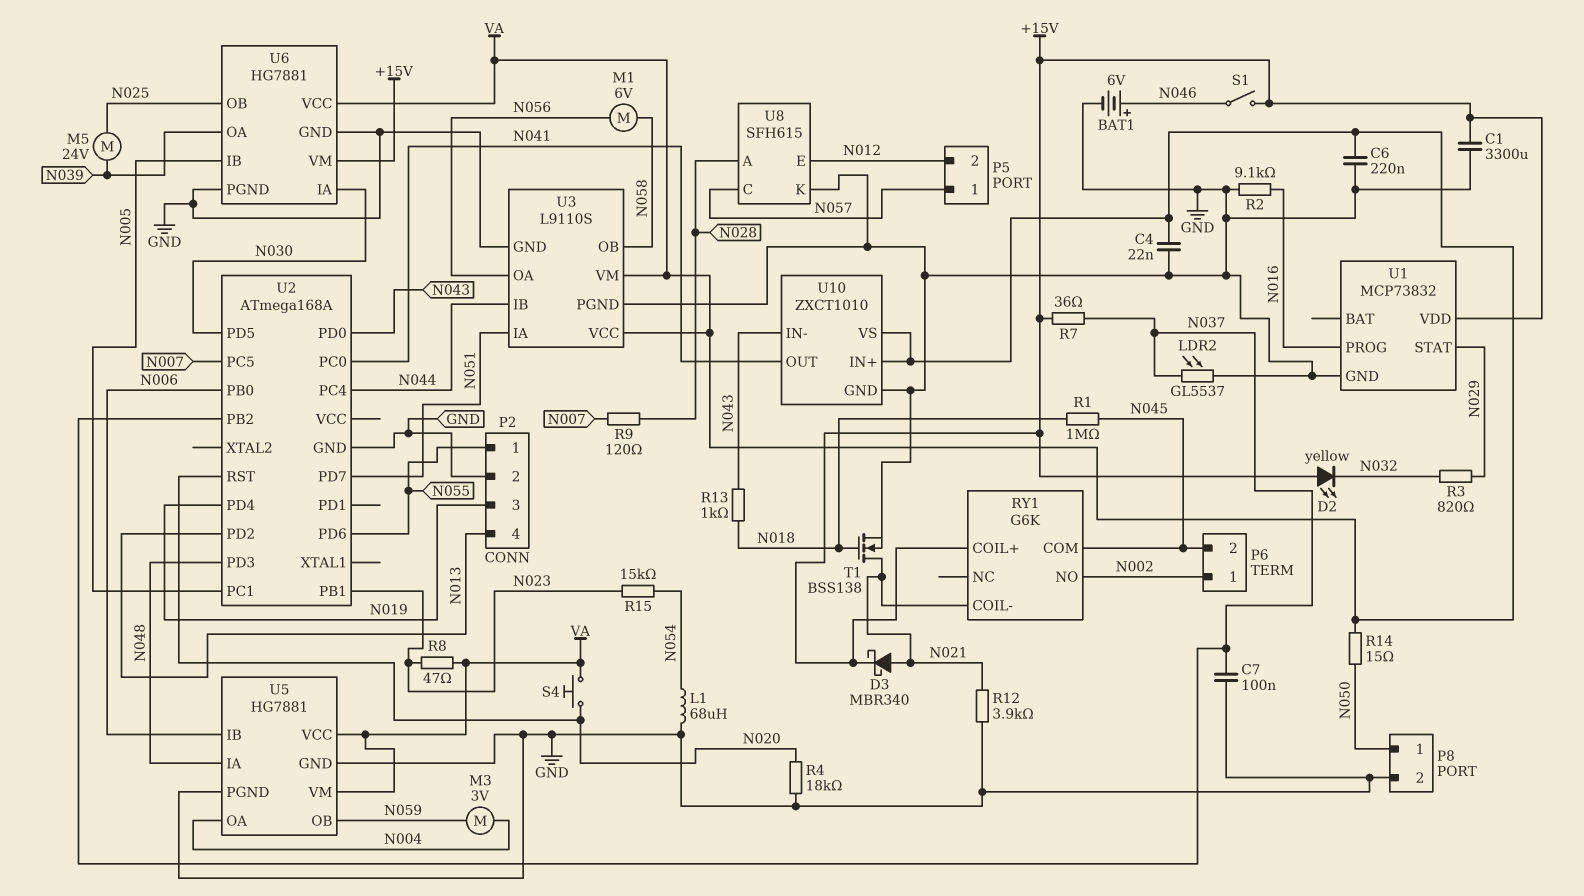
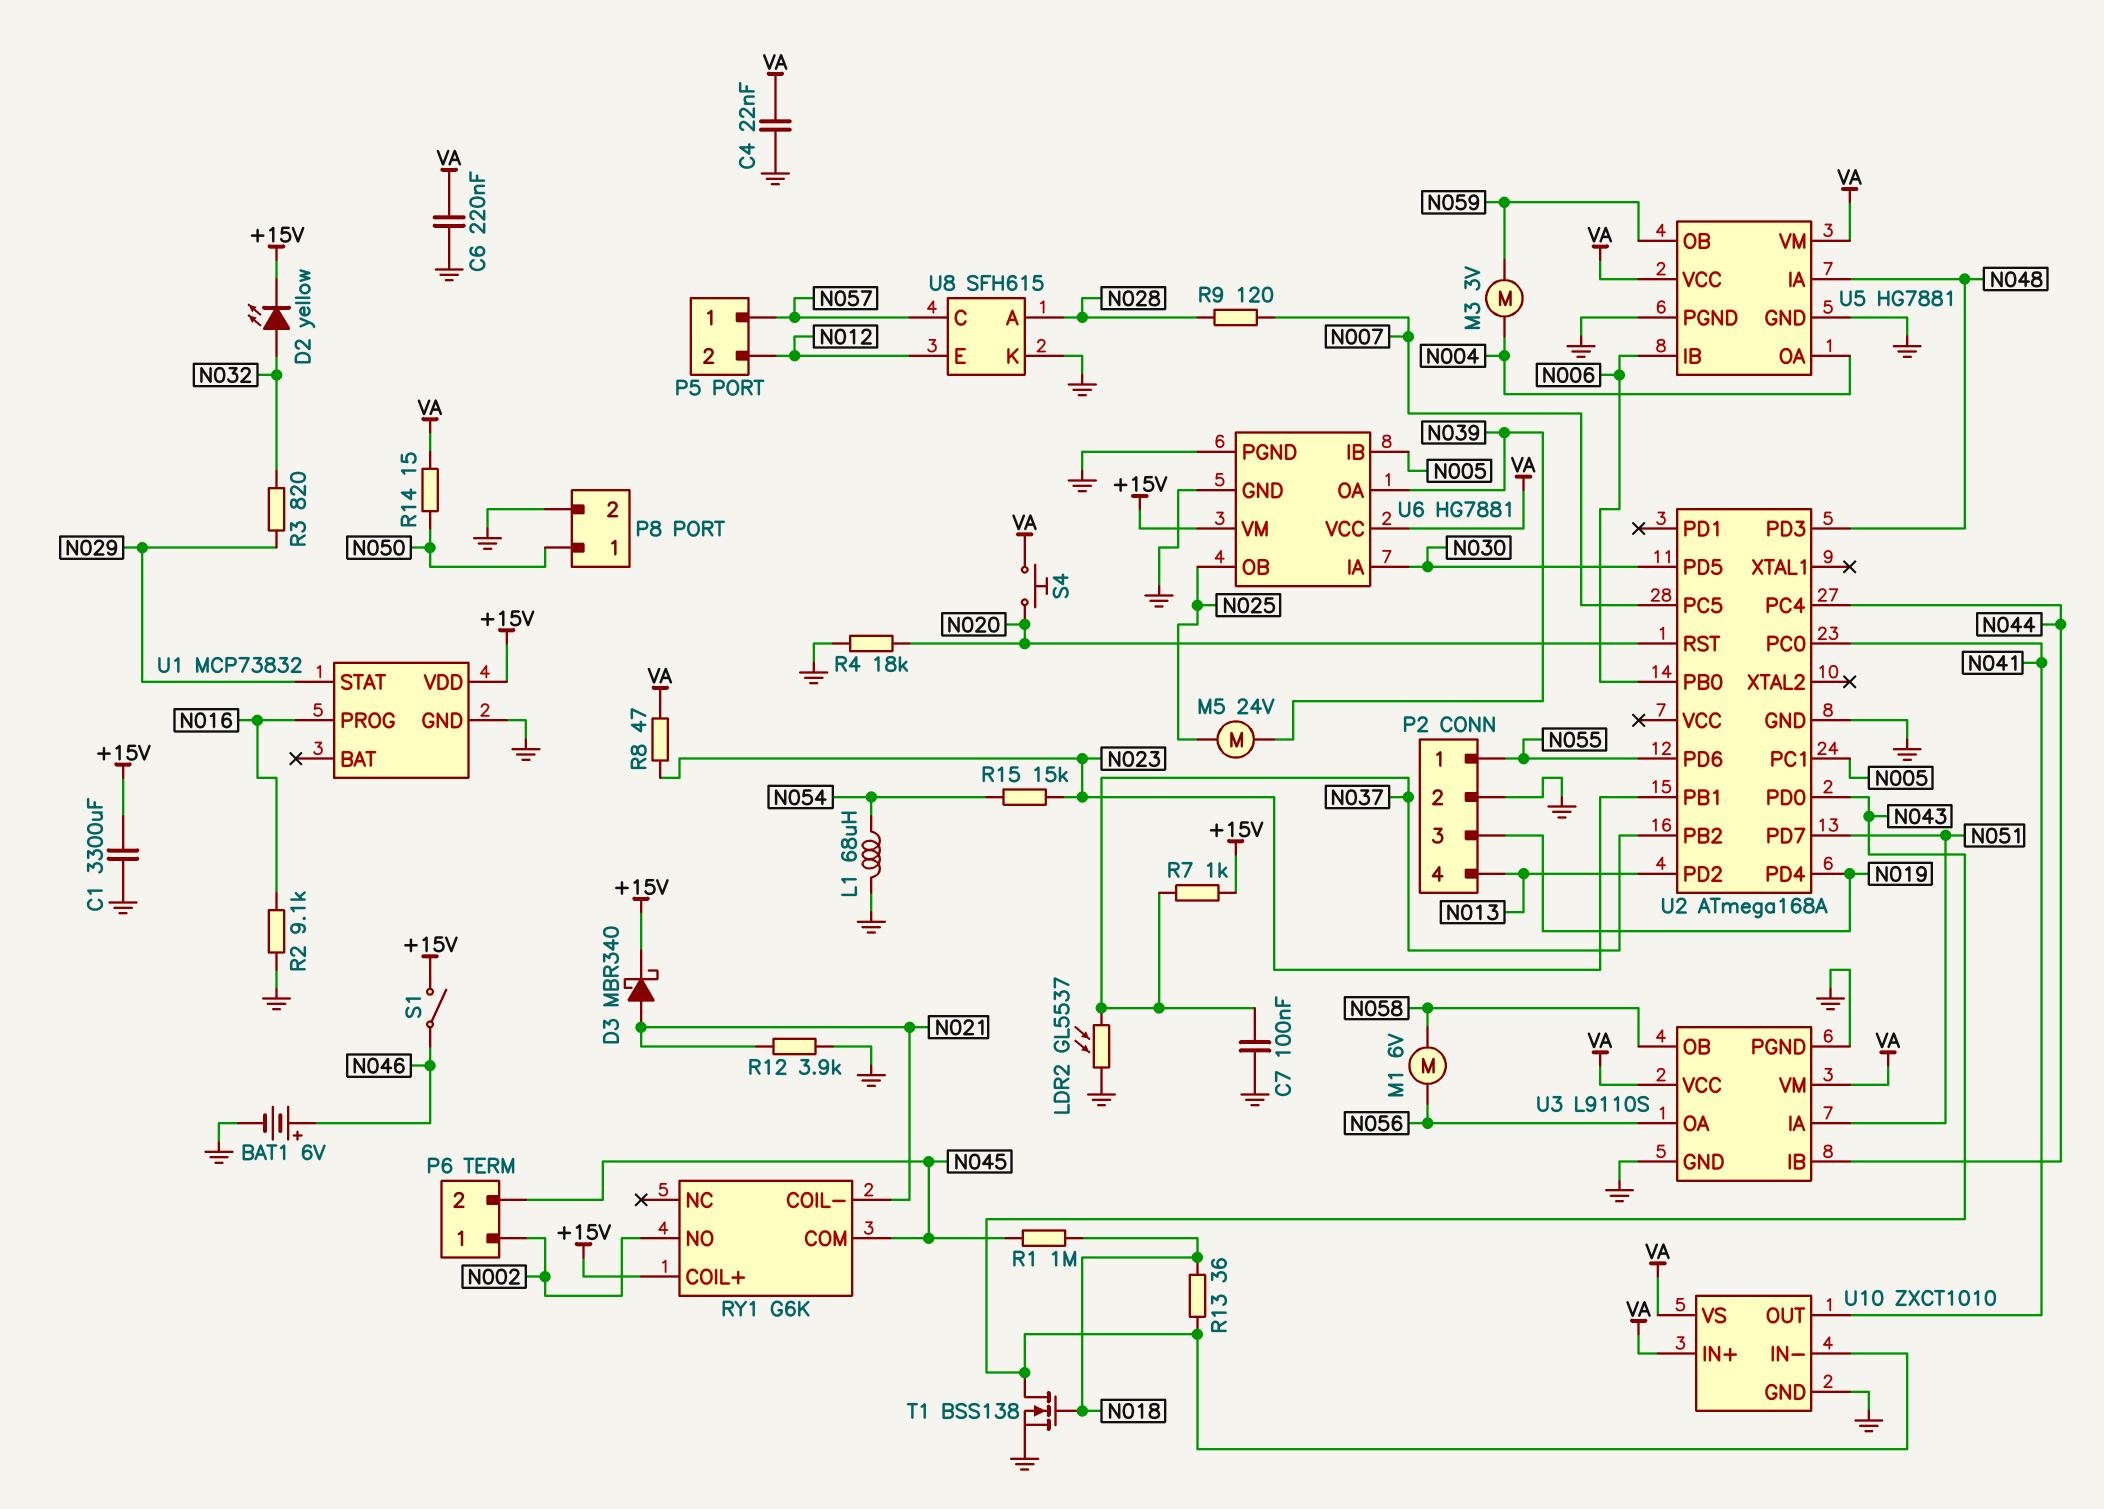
D2: LED yellow (A +15V, K N032) -> LED yellow (A N032, K +15V)
R7: 36 (+15V, N037) -> 1k (+15V, N037)
R13: 1k (N018, N043) -> 36 (N018, N043)
T1: NMOS BSS138 (G N018, D N021, S GND) -> NMOS BSS138 (G N018, D N043, S GND)

